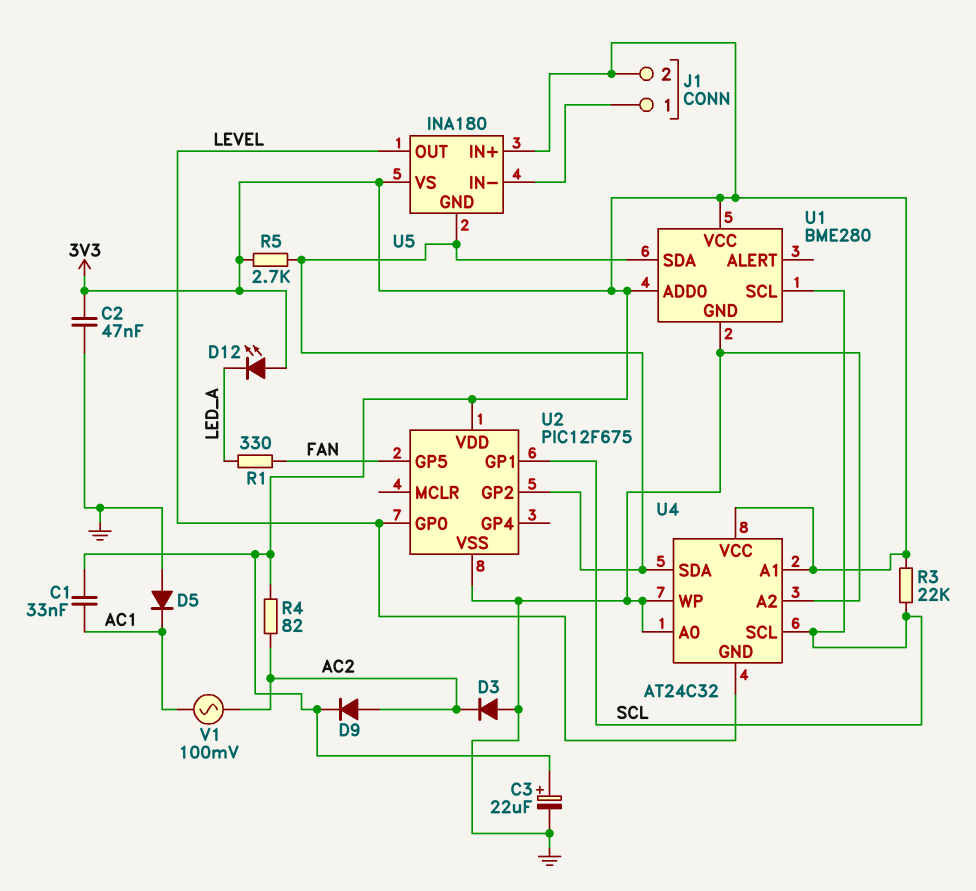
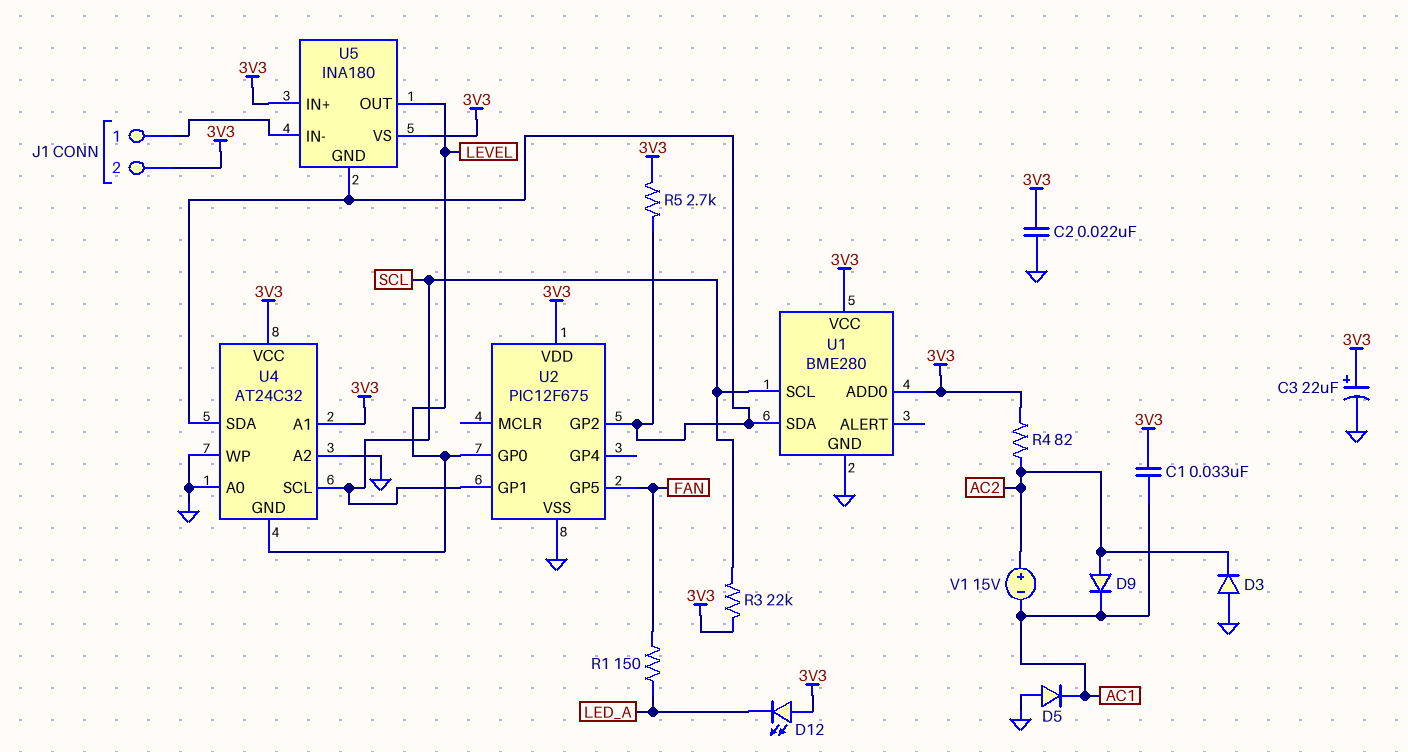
C2: 47nF (3V3, GND) -> 22nF (3V3, GND)
D9: diode (A AC2, K 3V3) -> diode (A AC2, K AC1)
R1: 330 (FAN, LED_A) -> 150 (FAN, LED_A)
V1: AC 100mV (AC1, AC2) -> 15V (plus AC2, minus AC1)

